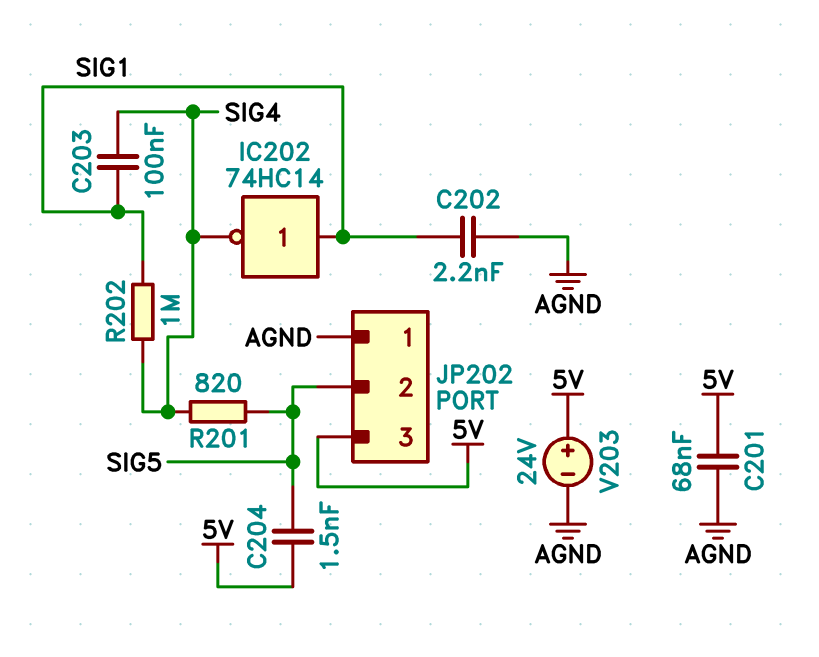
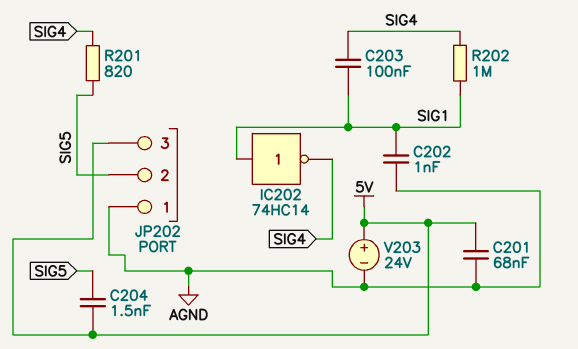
C202: 2.2nF (AGND, SIG1) -> 1nF (AGND, SIG1)

